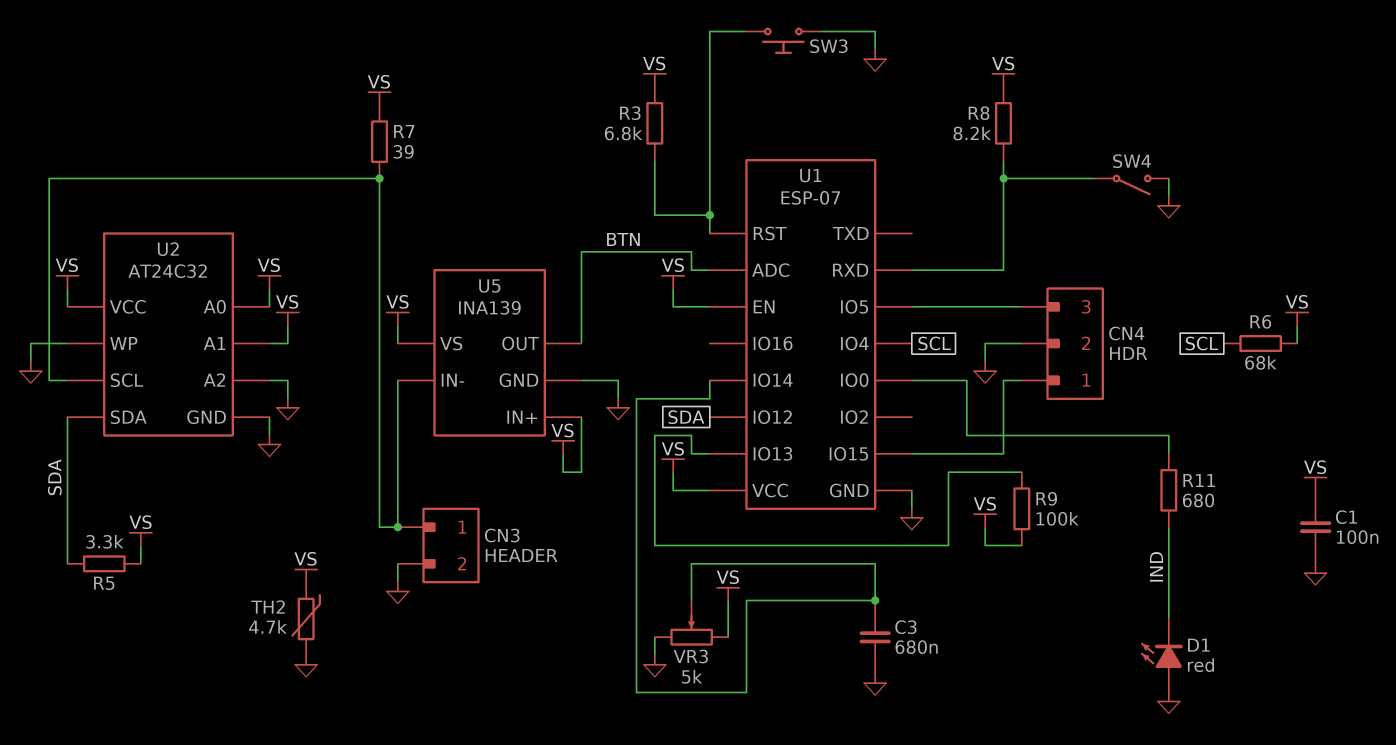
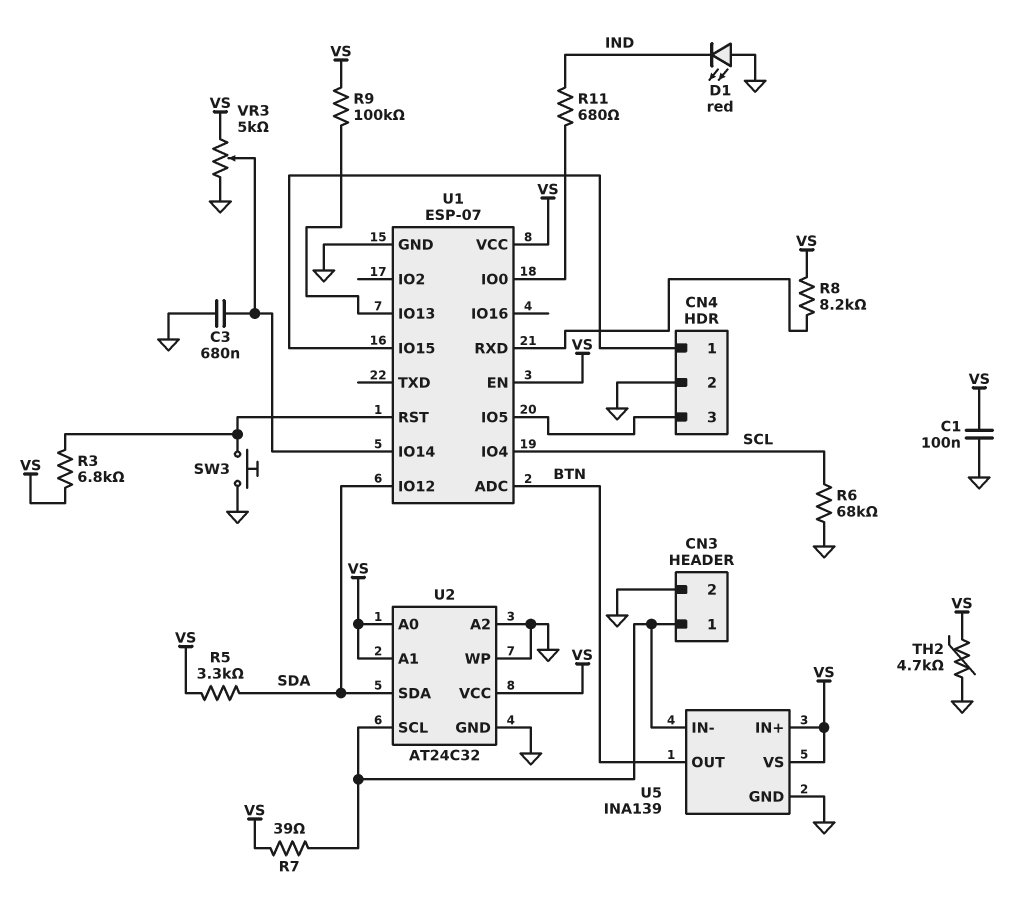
R6: 68k (SCL, VS) -> 68k (GND, SCL)
SW4: switch (GND, U1/RXD) -> none

